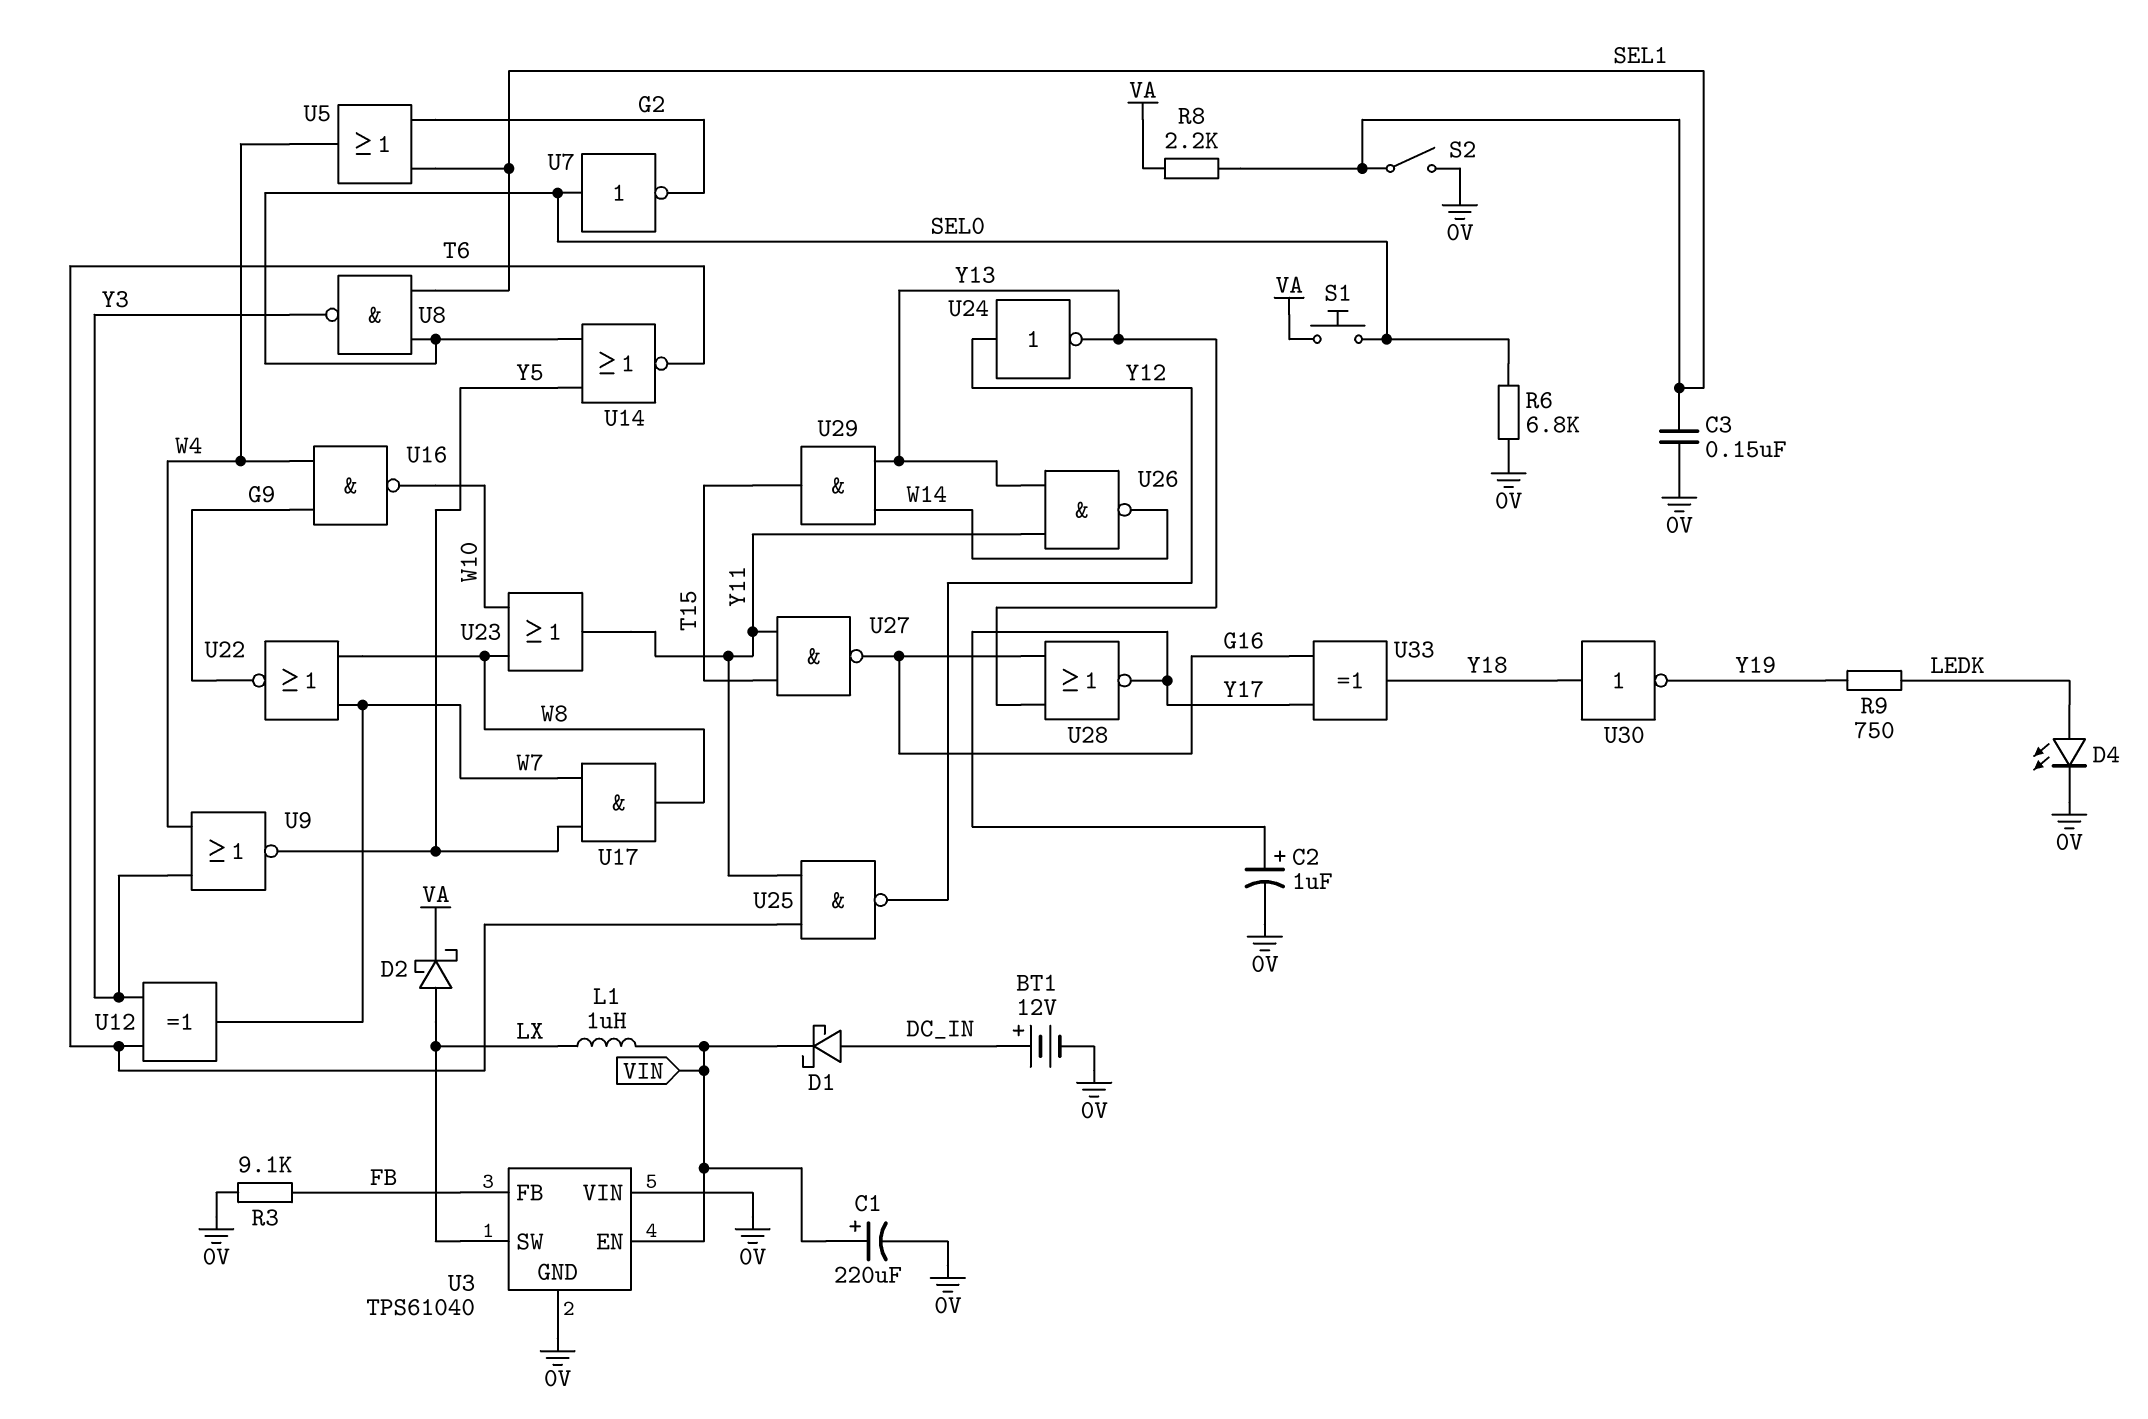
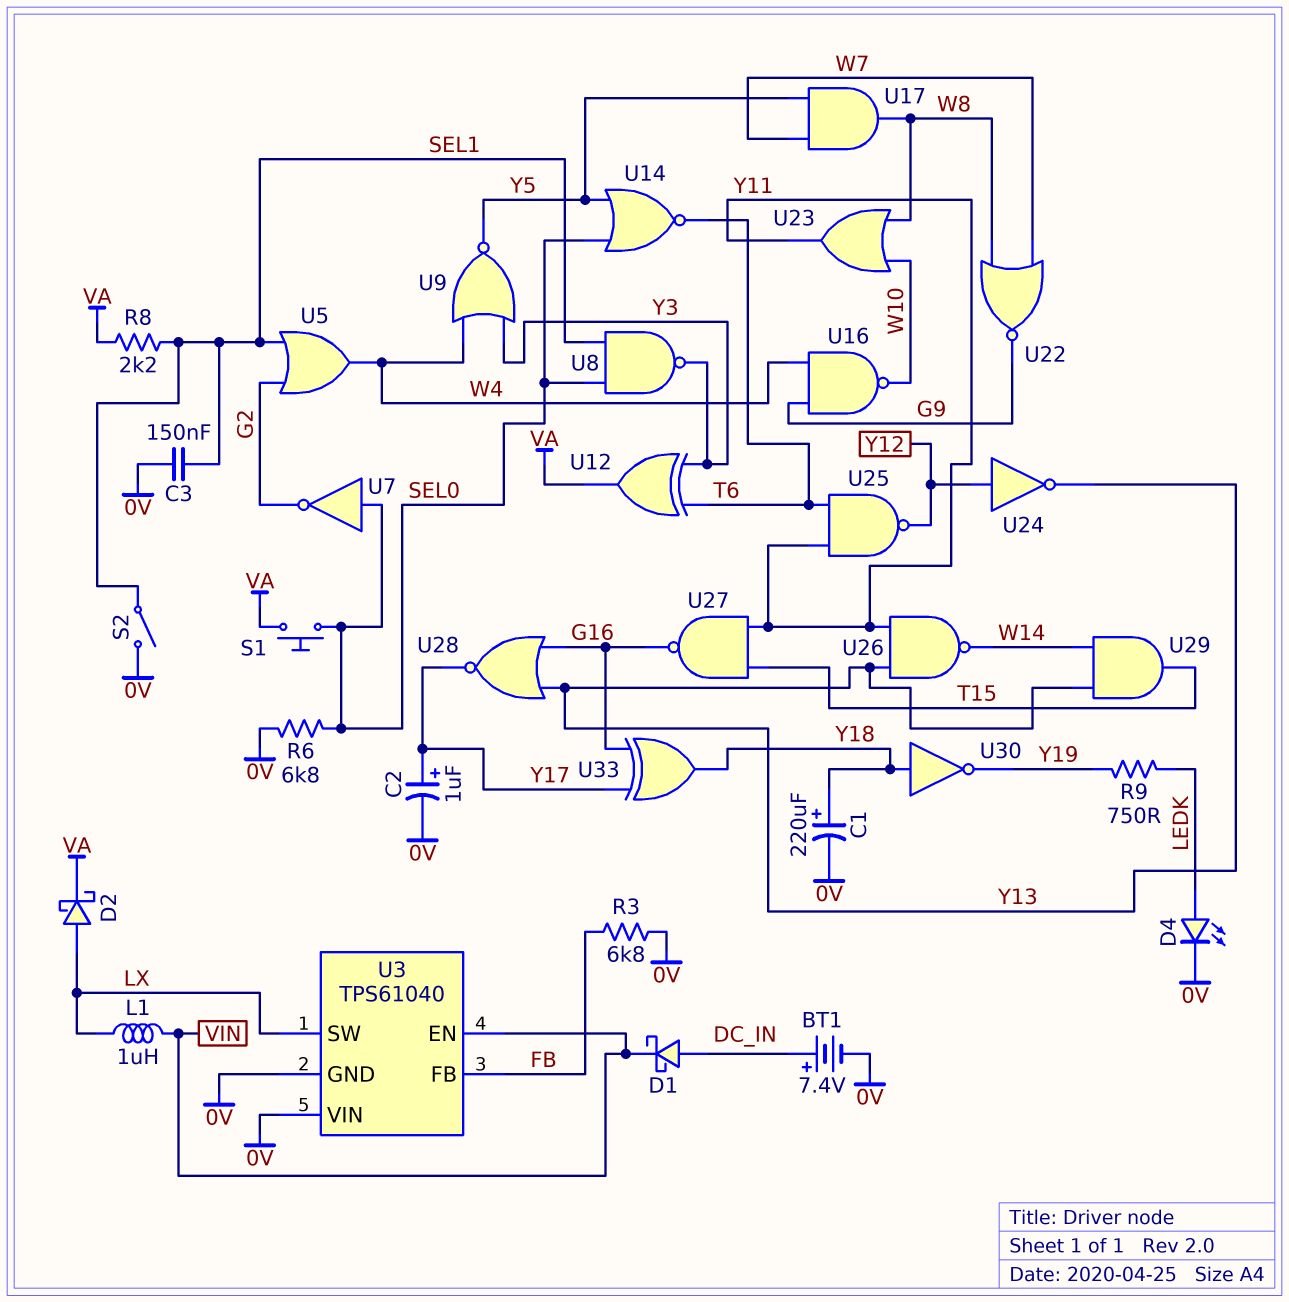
BT1: 12V (plus DC_IN, minus 0V) -> 7.4V (plus DC_IN, minus 0V)
C1: 220uF (plus VIN, minus 0V) -> 220uF (plus Y18, minus 0V)
R3: 9.1k (0V, FB) -> 6.8k (0V, FB)
U12: XOR (in T6, in Y3, out W7) -> XOR (in T6, in Y3, out VA)

